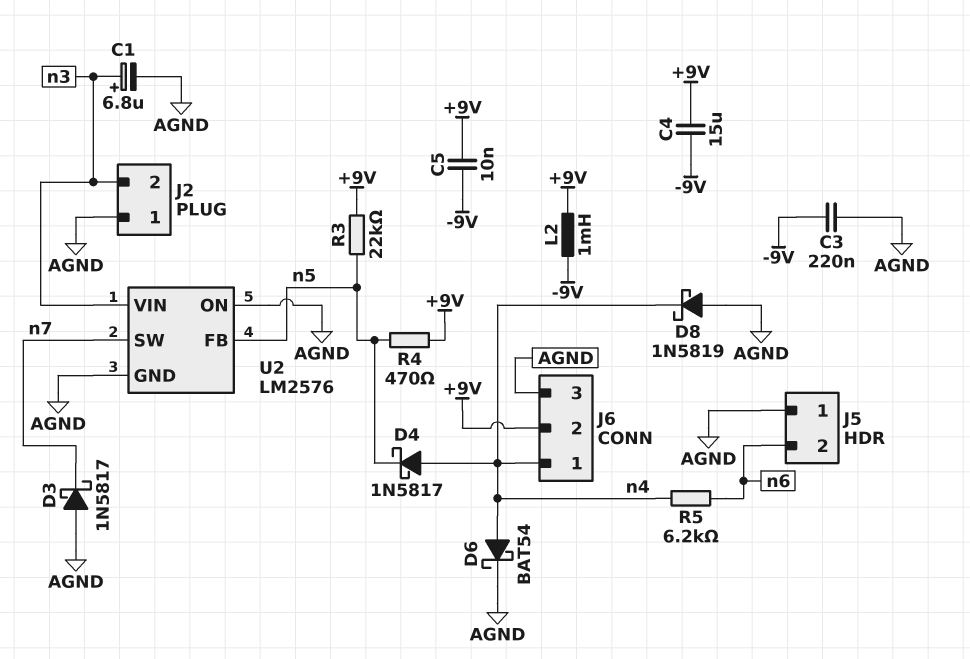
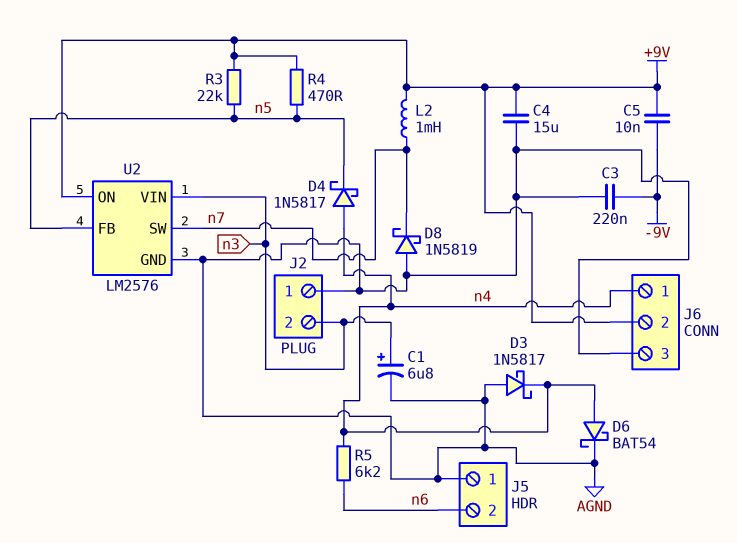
C4: 15uF (+9V, -9V) -> 15uF (+9V, AGND)
D3: schottky 1N5817 (A AGND, K n7) -> schottky 1N5817 (A AGND, K n4)
D8: schottky 1N5819 (A AGND, K n4) -> schottky 1N5819 (A AGND, K n7)
L2: 1mH (+9V, -9V) -> 1mH (+9V, n7)
U2 pin ON: AGND -> +9V

